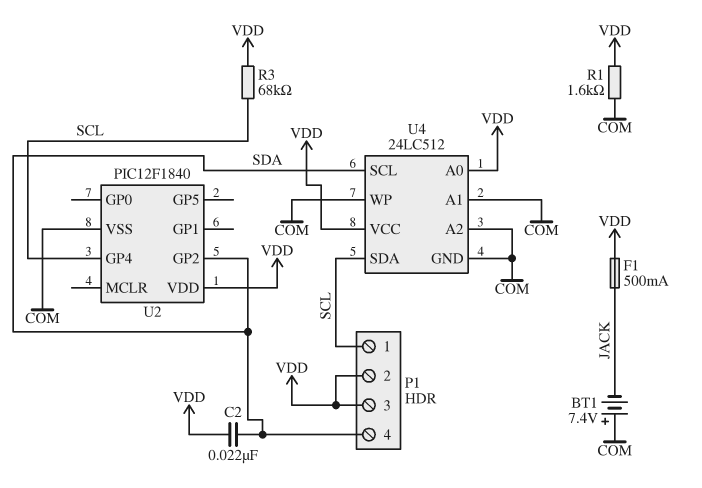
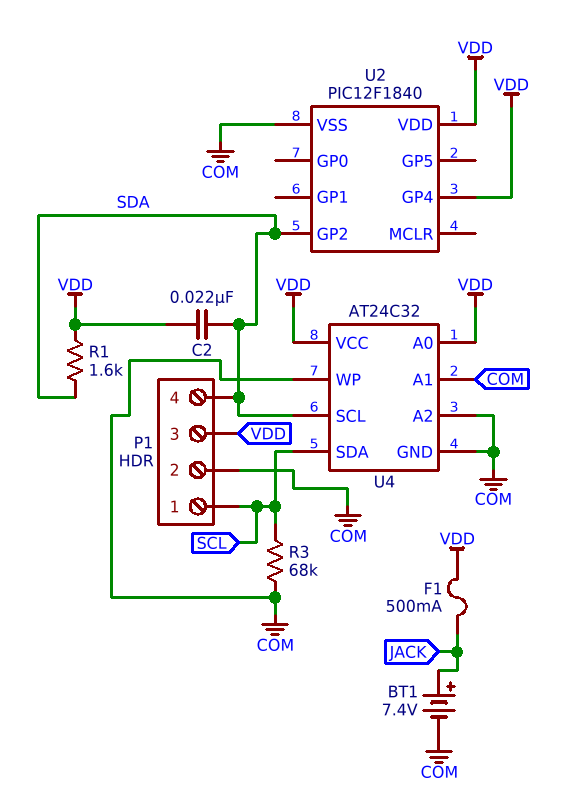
BT1: 7.4V (plus COM, minus JACK) -> 7.4V (plus JACK, minus COM)
P1 pin 2: VDD -> COM
R1: 1.6k (COM, VDD) -> 1.6k (SDA, VDD)
R3: 68k (SCL, VDD) -> 68k (COM, SCL)
U2 pin GP4: SCL -> VDD
U4: 24LC512 -> AT24C32

